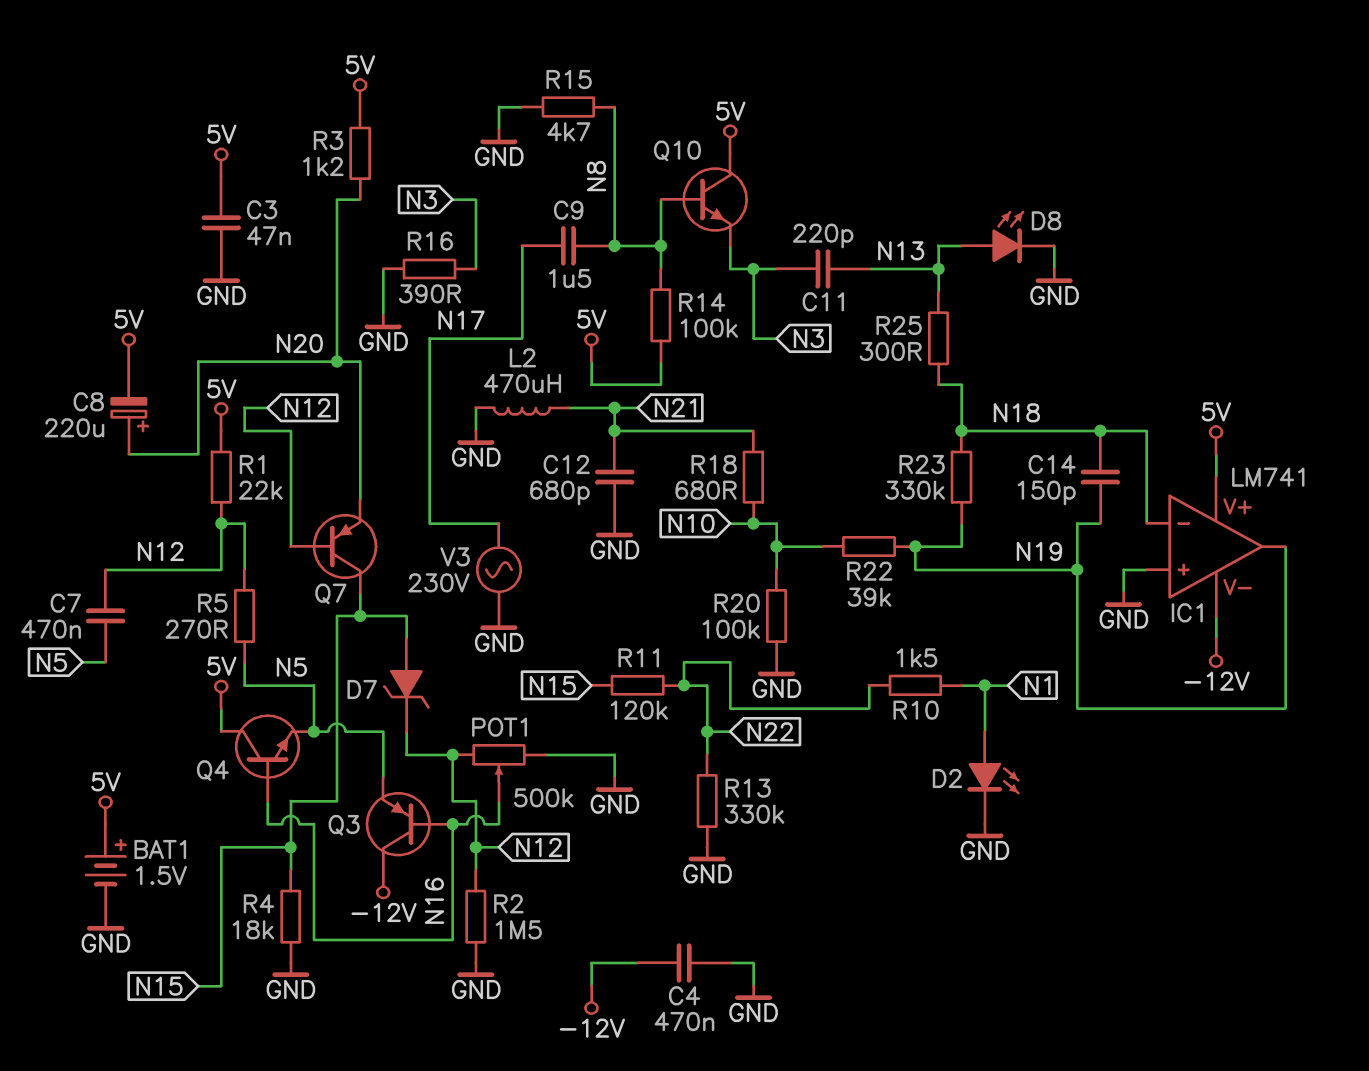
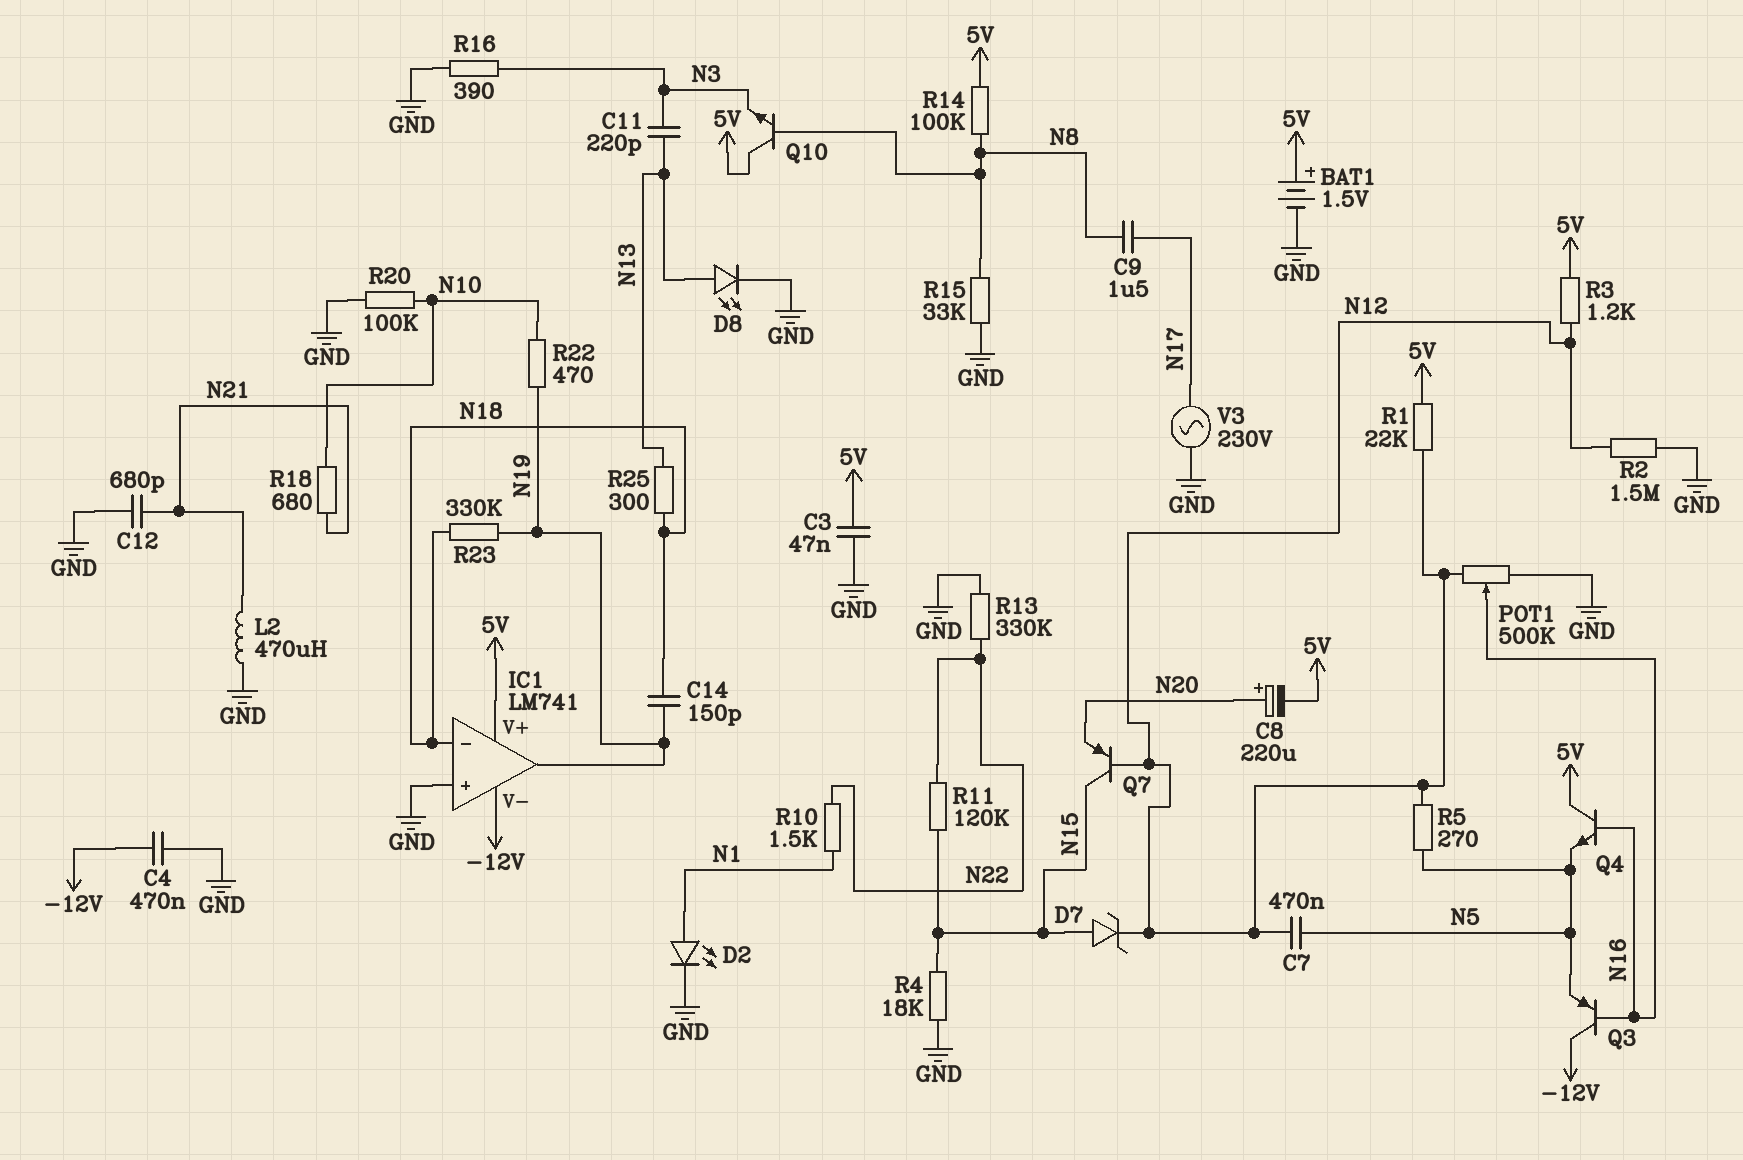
R3: 1.2k (5V, N20) -> 1.2k (5V, N12)
R15: 4.7k (GND, N8) -> 33k (GND, N8)
R22: 39k (N10, N19) -> 470 (N10, N19)

